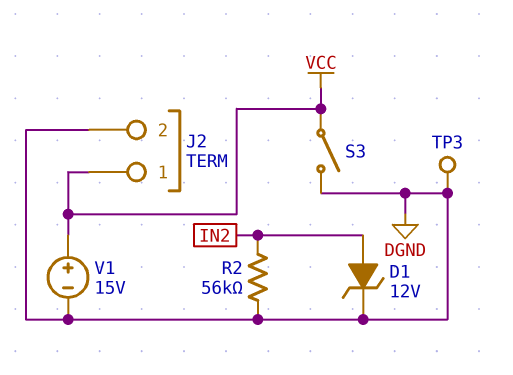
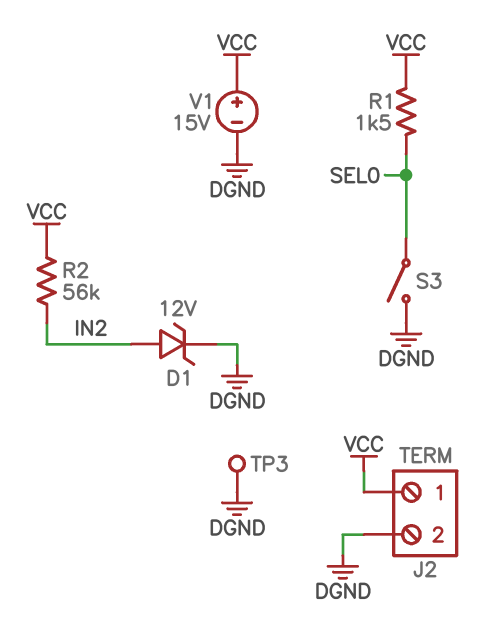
R1: none -> 1.5k (SEL0, VCC)
R2: 56k (DGND, IN2) -> 56k (IN2, VCC)
S3: switch (DGND, VCC) -> switch (DGND, SEL0)

